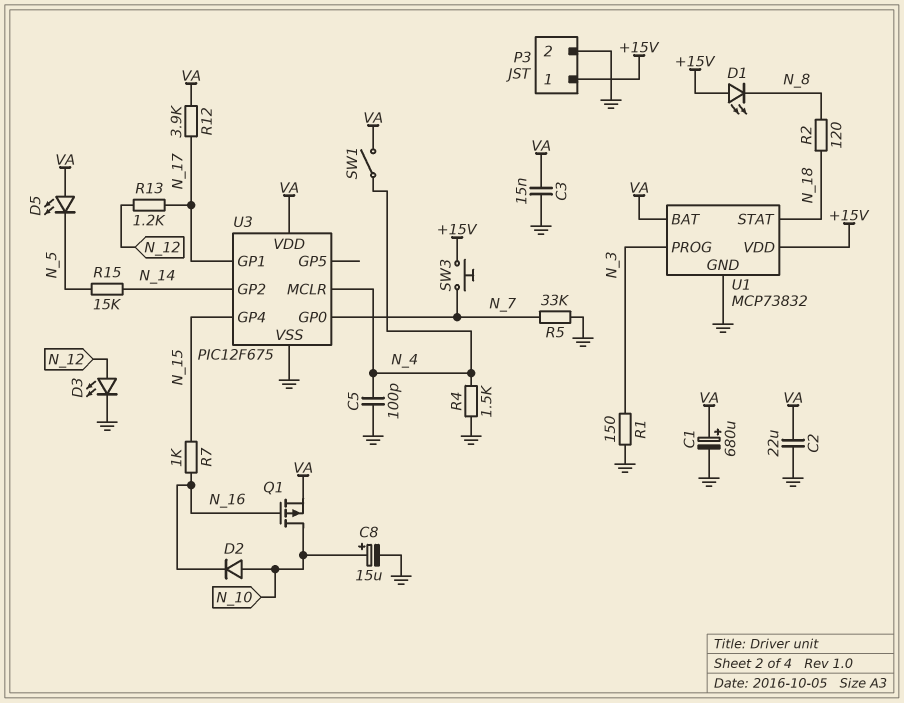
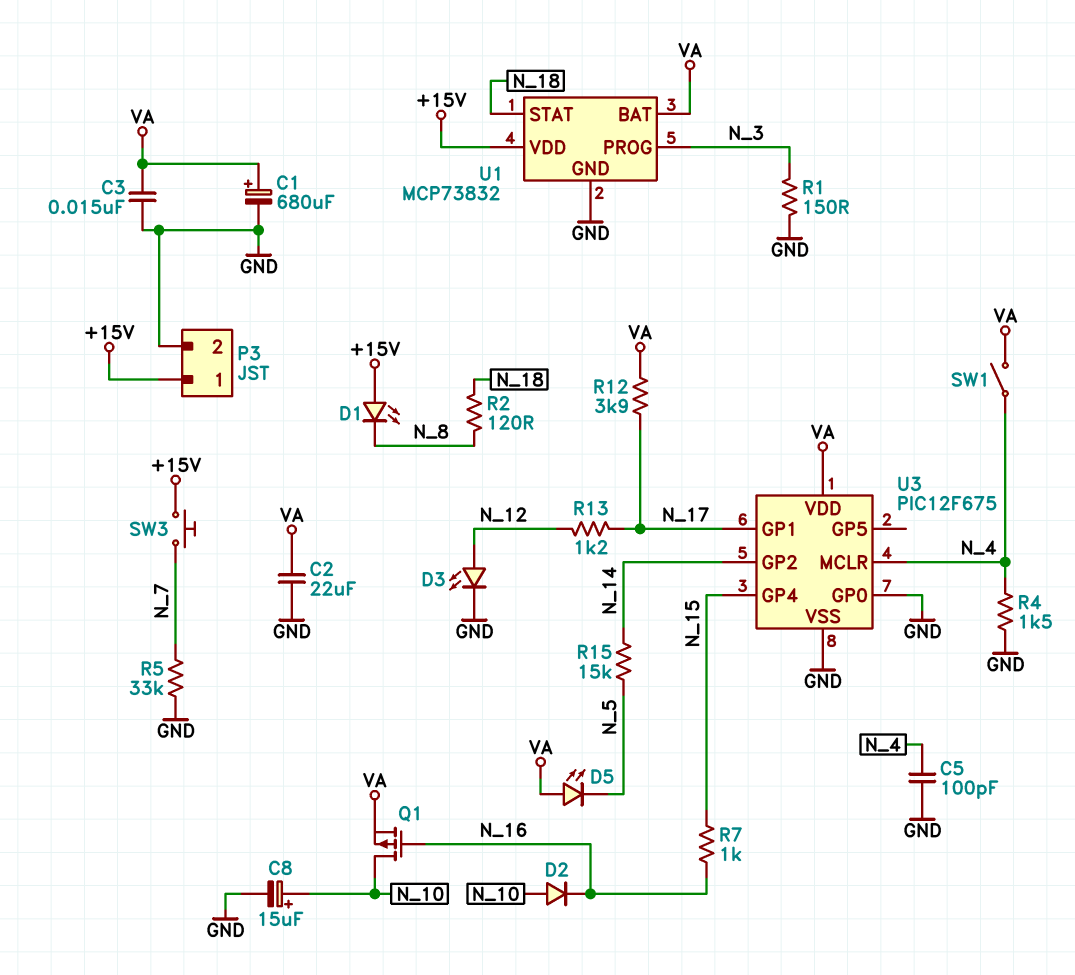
U3 pin GP0: N_7 -> GND

